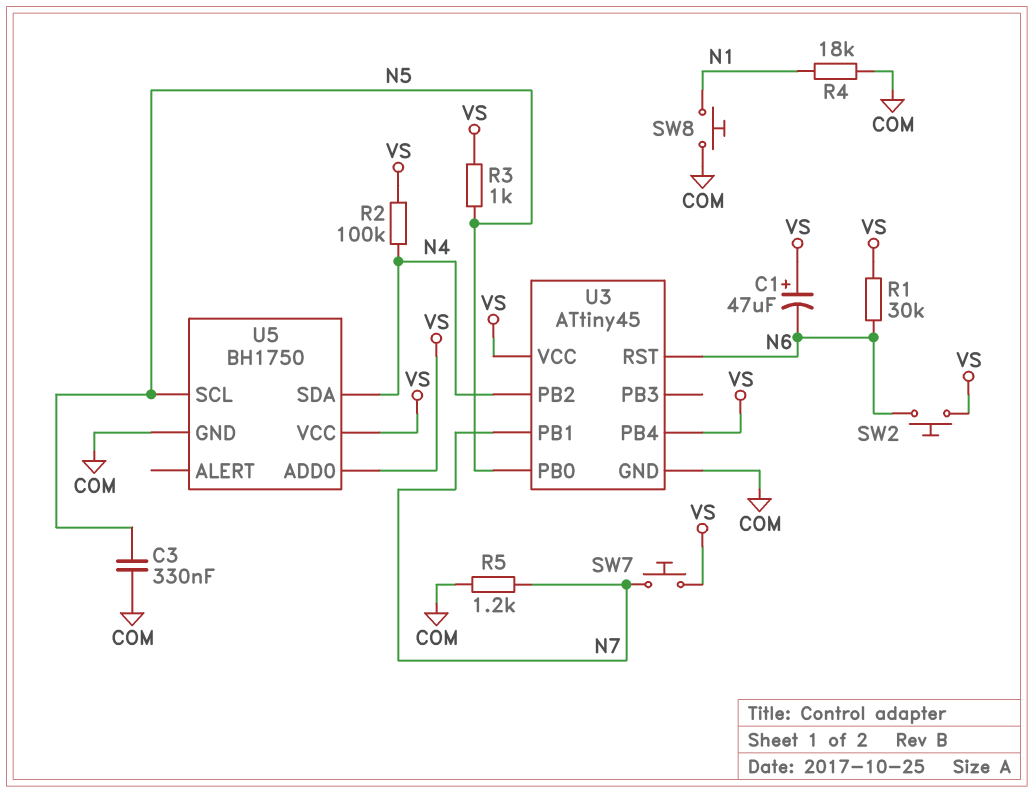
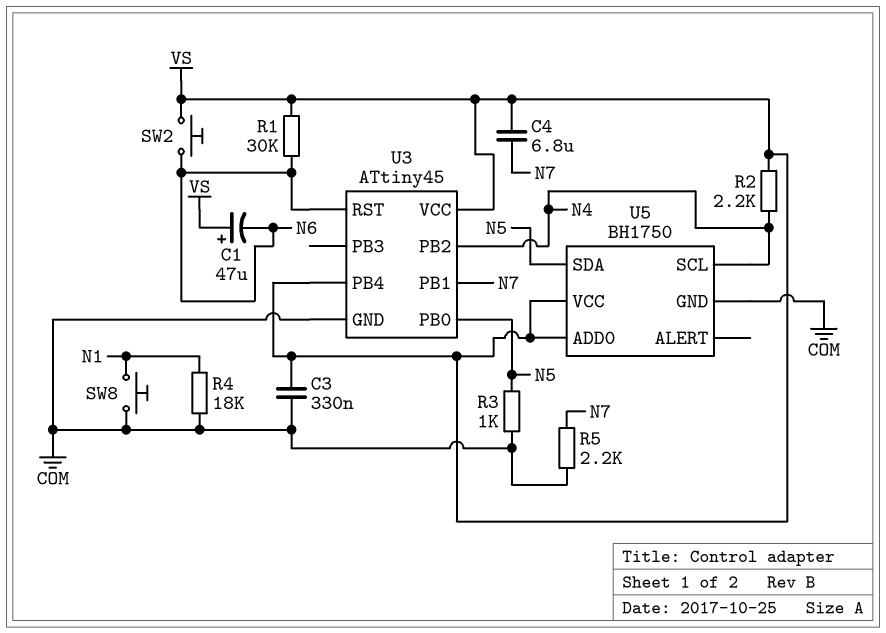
C3: 330nF (COM, N5) -> 330nF (COM, VS)
C4: none -> 6.8uF (N7, VS)
R2: 100k (N4, VS) -> 2.2k (N4, VS)
R3: 1k (N5, VS) -> 1k (COM, N5)
R5: 1.2k (COM, N7) -> 2.2k (COM, N7)
SW7: button (N7, VS) -> none
U5 pin SCL: N5 -> N4
U5 pin SDA: N4 -> N5

